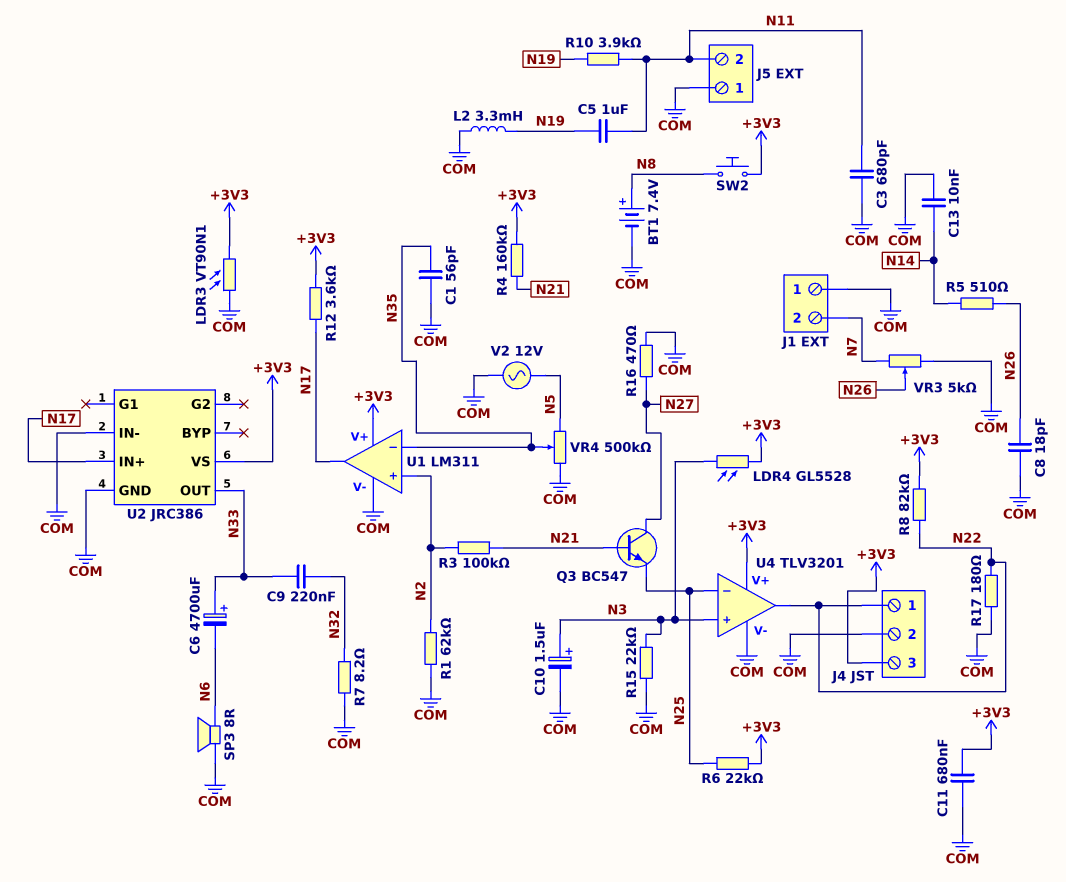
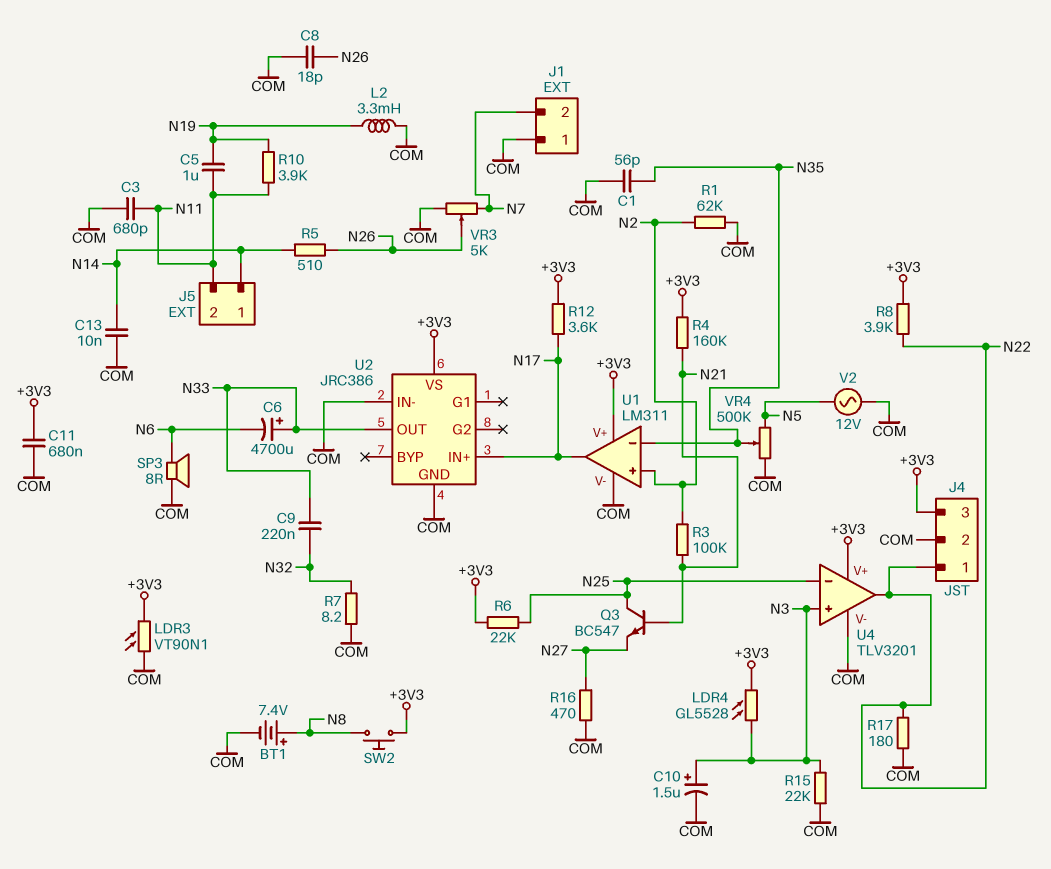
J5 pin 1: COM -> N14
Q3: NPN BC547 (B N21, C N27, E N25) -> NPN BC547 (B N21, C N25, E N27)
R8: 82k (+3V3, N22) -> 3.9k (+3V3, N22)

